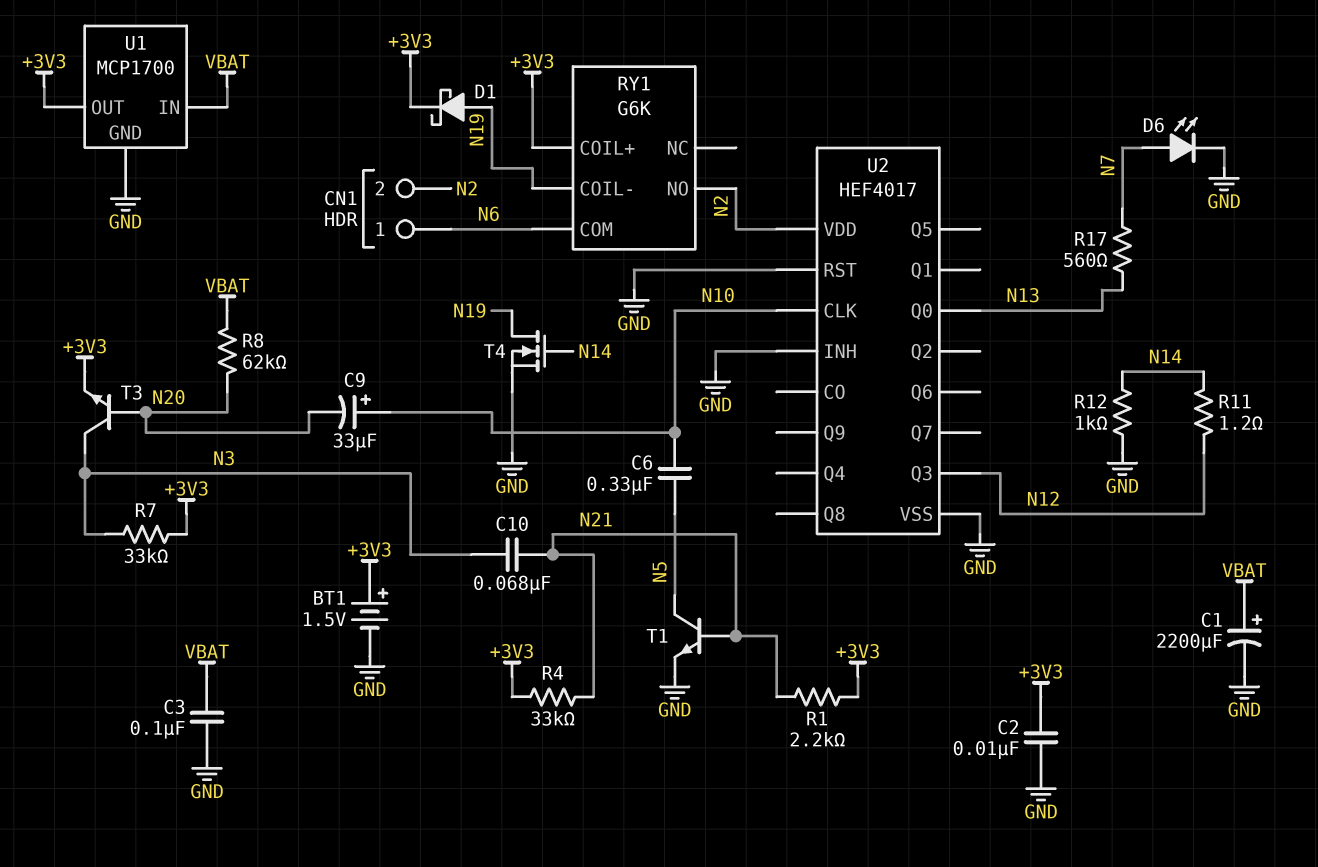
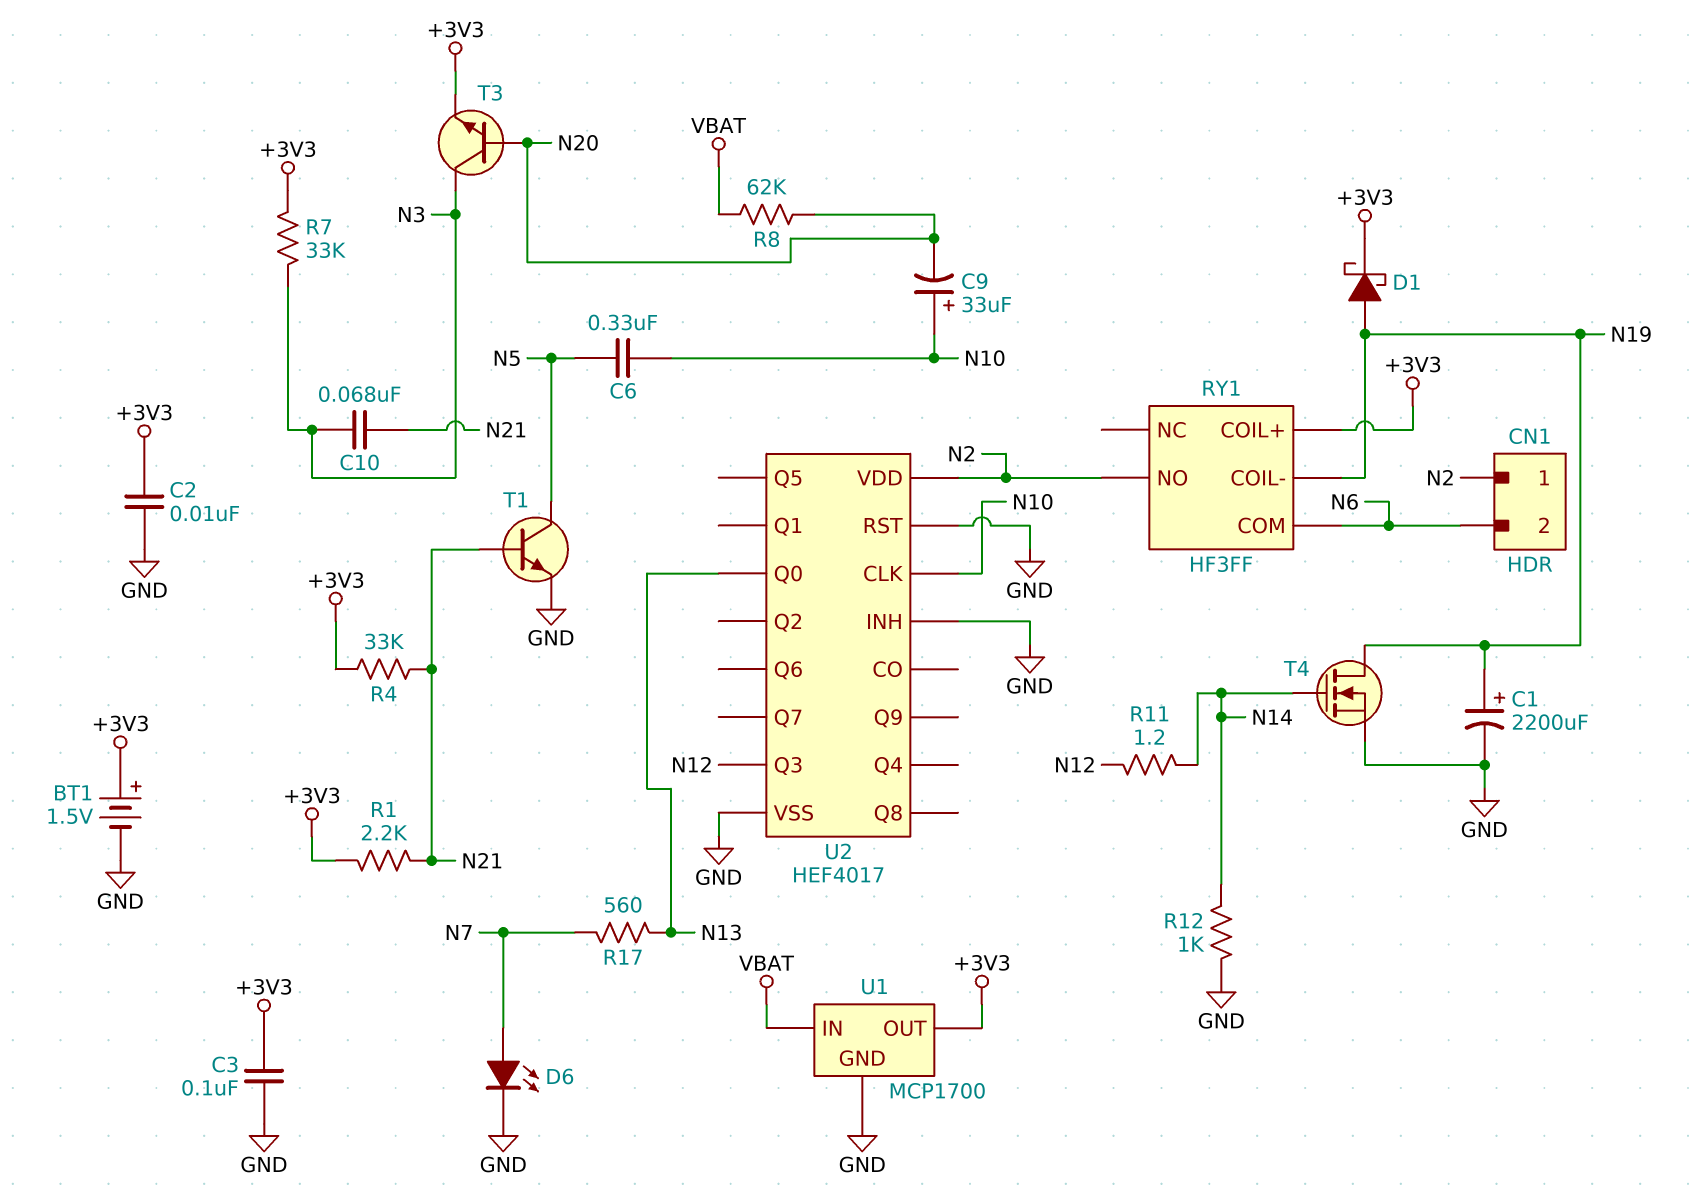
C1: 2200uF (plus VBAT, minus GND) -> 2200uF (plus N19, minus GND)
C3: 100nF (GND, VBAT) -> 100nF (+3V3, GND)
CN1 pin 1: N6 -> N2
CN1 pin 2: N2 -> N6
RY1: G6K -> HF3FF

